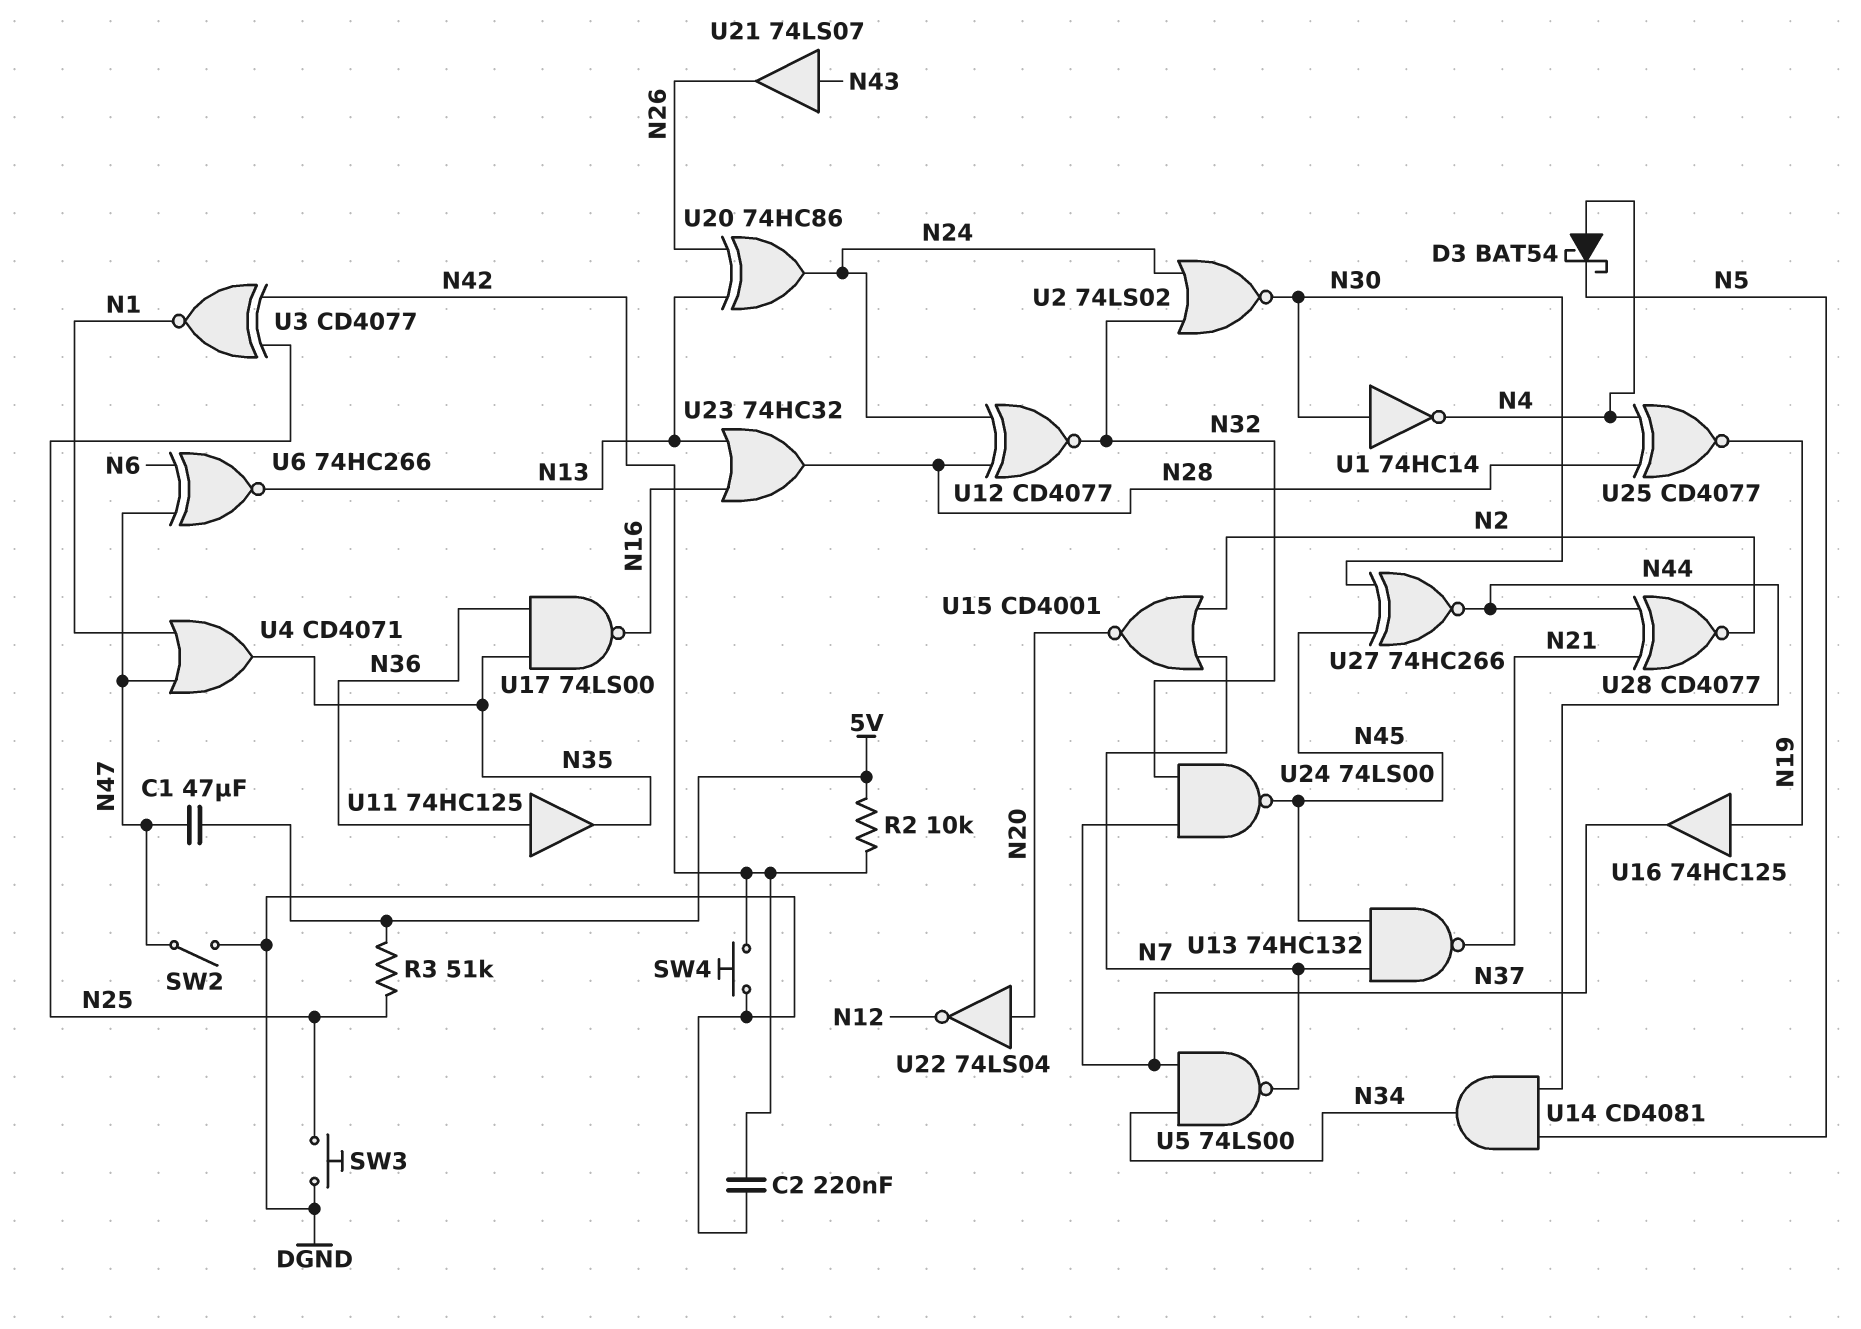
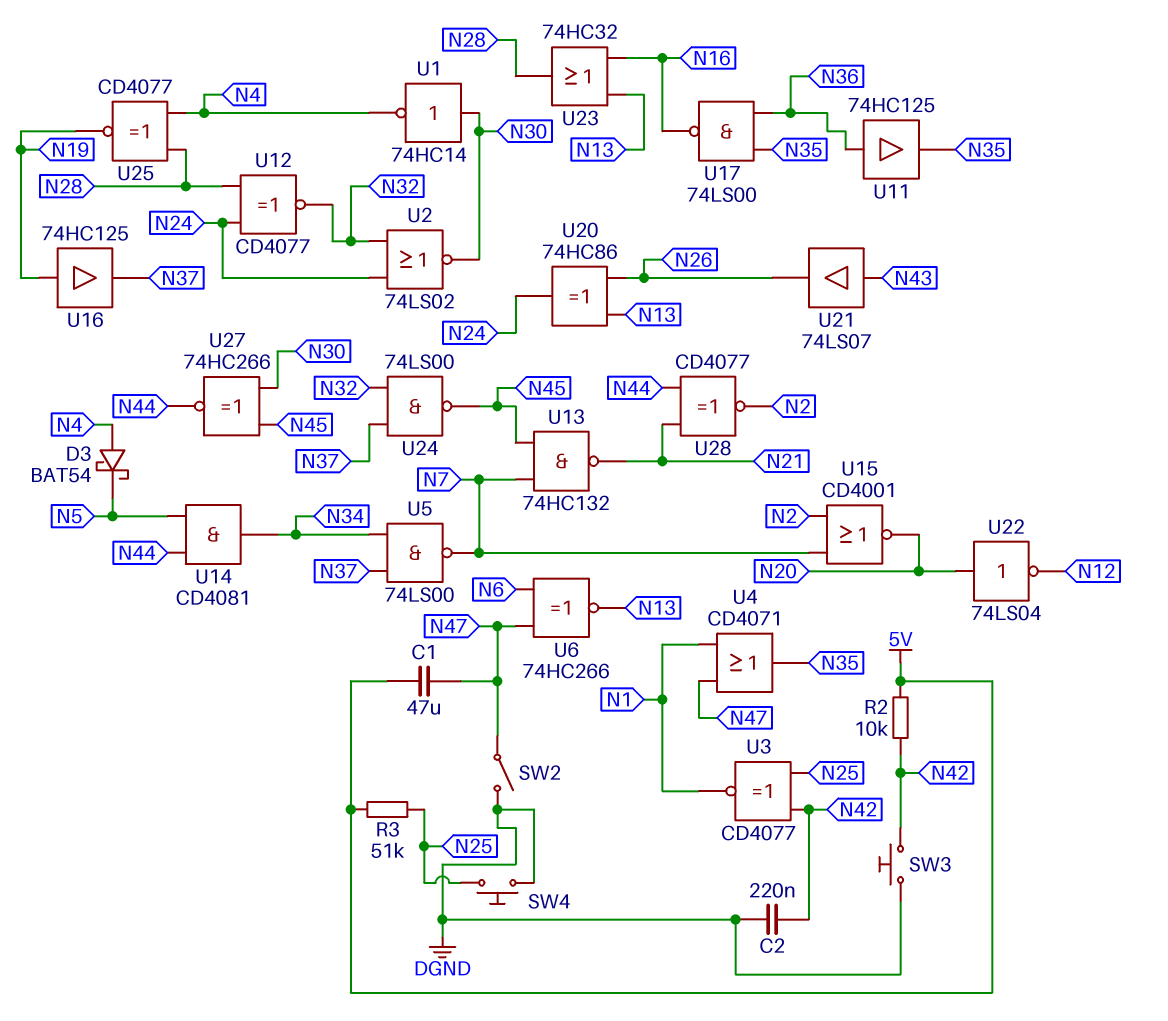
SW3: button (DGND, N25) -> button (DGND, N42)
SW4: button (DGND, N42) -> button (DGND, N25)

